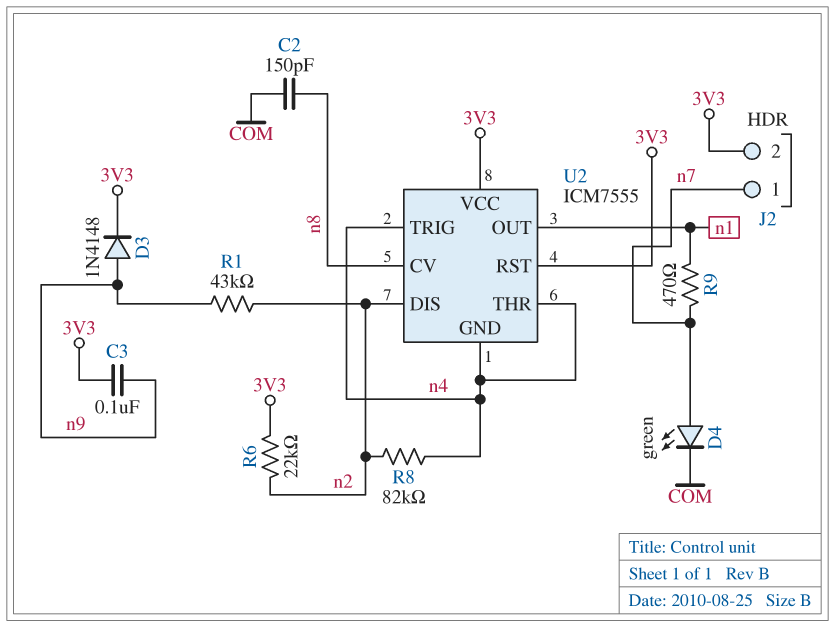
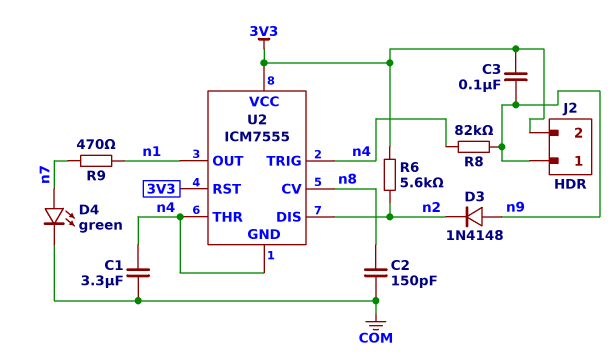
C1: none -> 3.3uF (COM, n4)
D3: diode 1N4148 (A n9, K 3V3) -> diode 1N4148 (A n9, K n2)
J2 pin 1: n7 -> n9
R1: 43k (n2, n9) -> none
R6: 22k (3V3, n2) -> 5.6k (3V3, n2)
R8: 82k (n2, n4) -> 82k (n4, n9)

